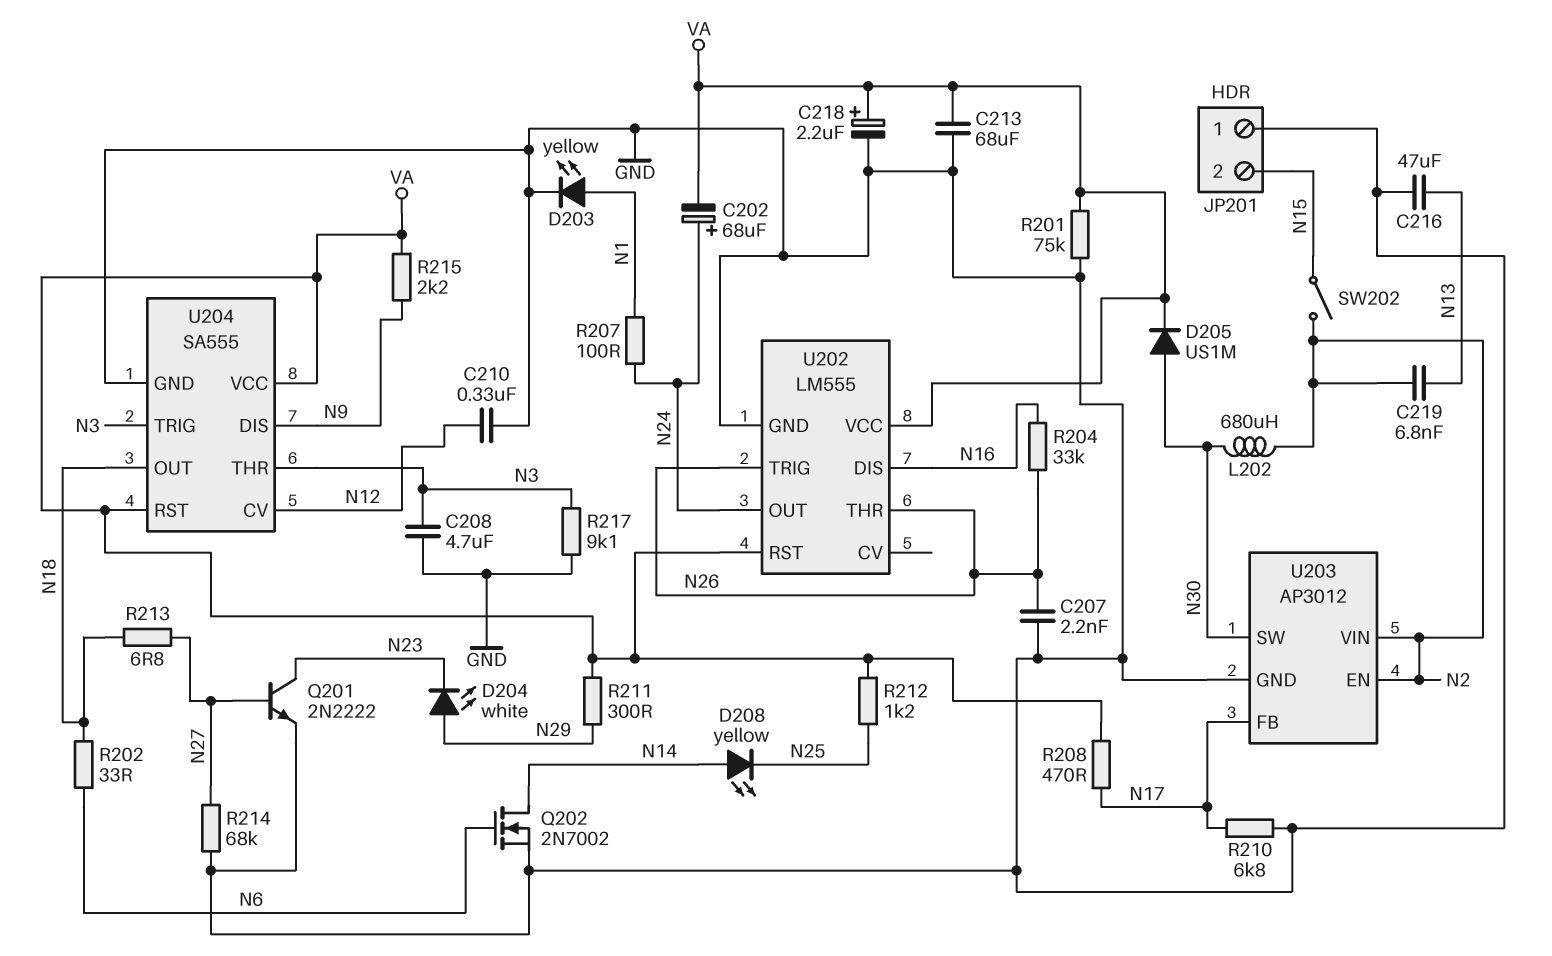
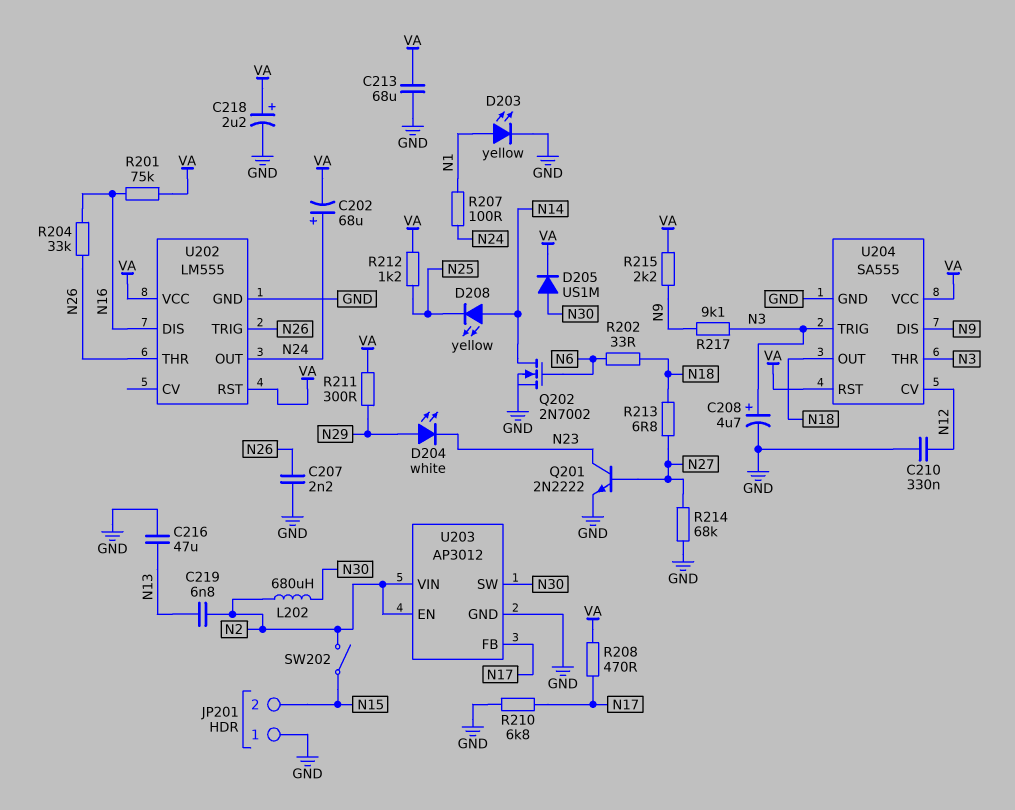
C208: 4.7uF (GND, N3) -> 4.7uF (plus N3, minus GND)
R201: 75k (GND, VA) -> 75k (N16, VA)
R217: 9.1k (GND, N3) -> 9.1k (N3, N9)

